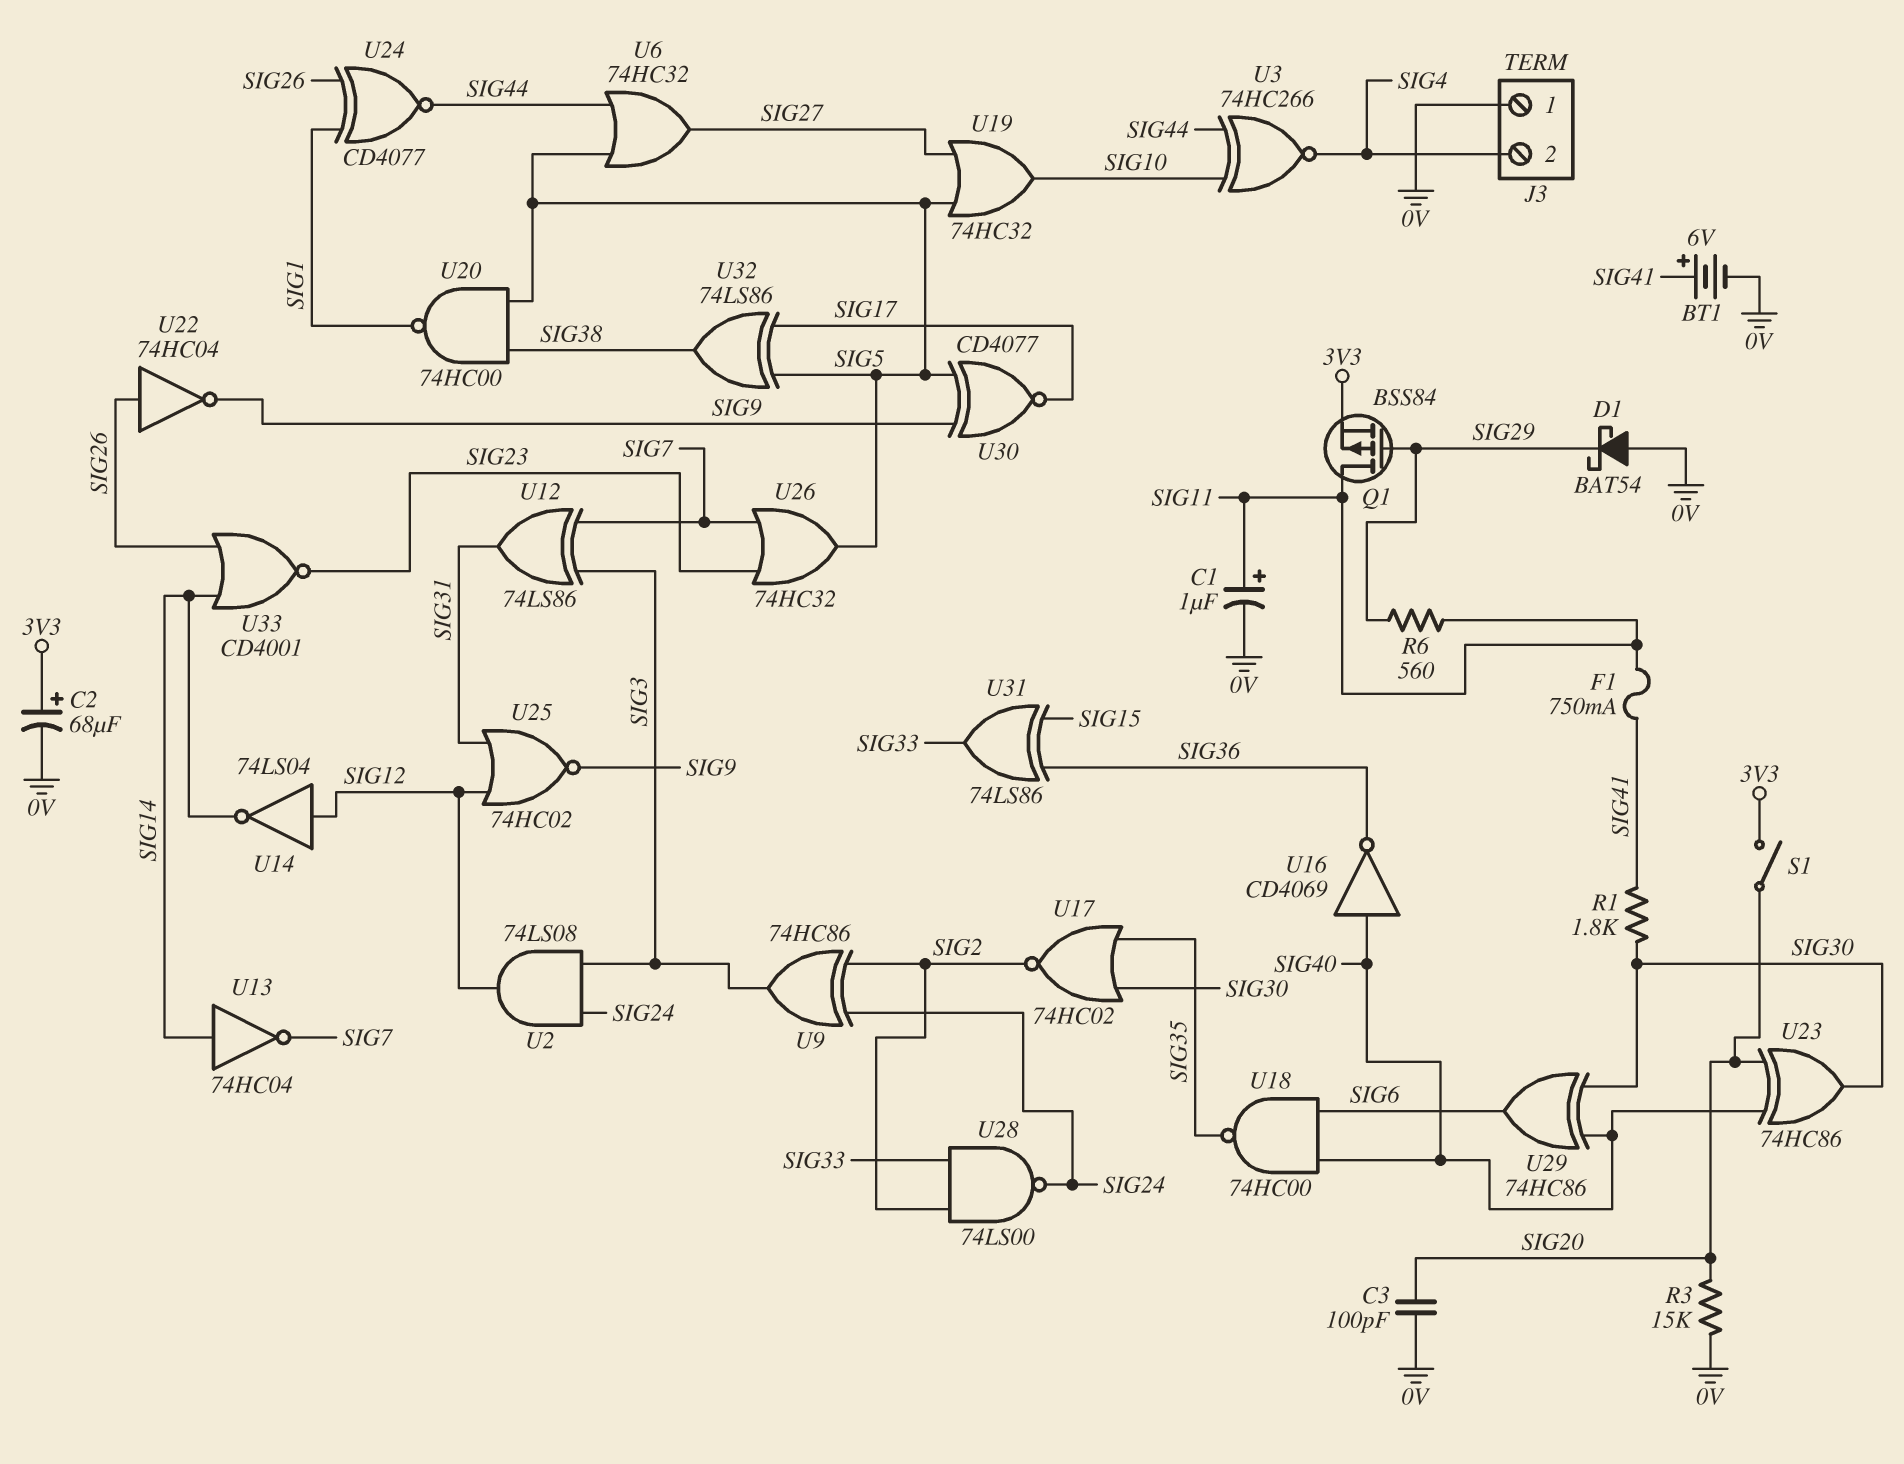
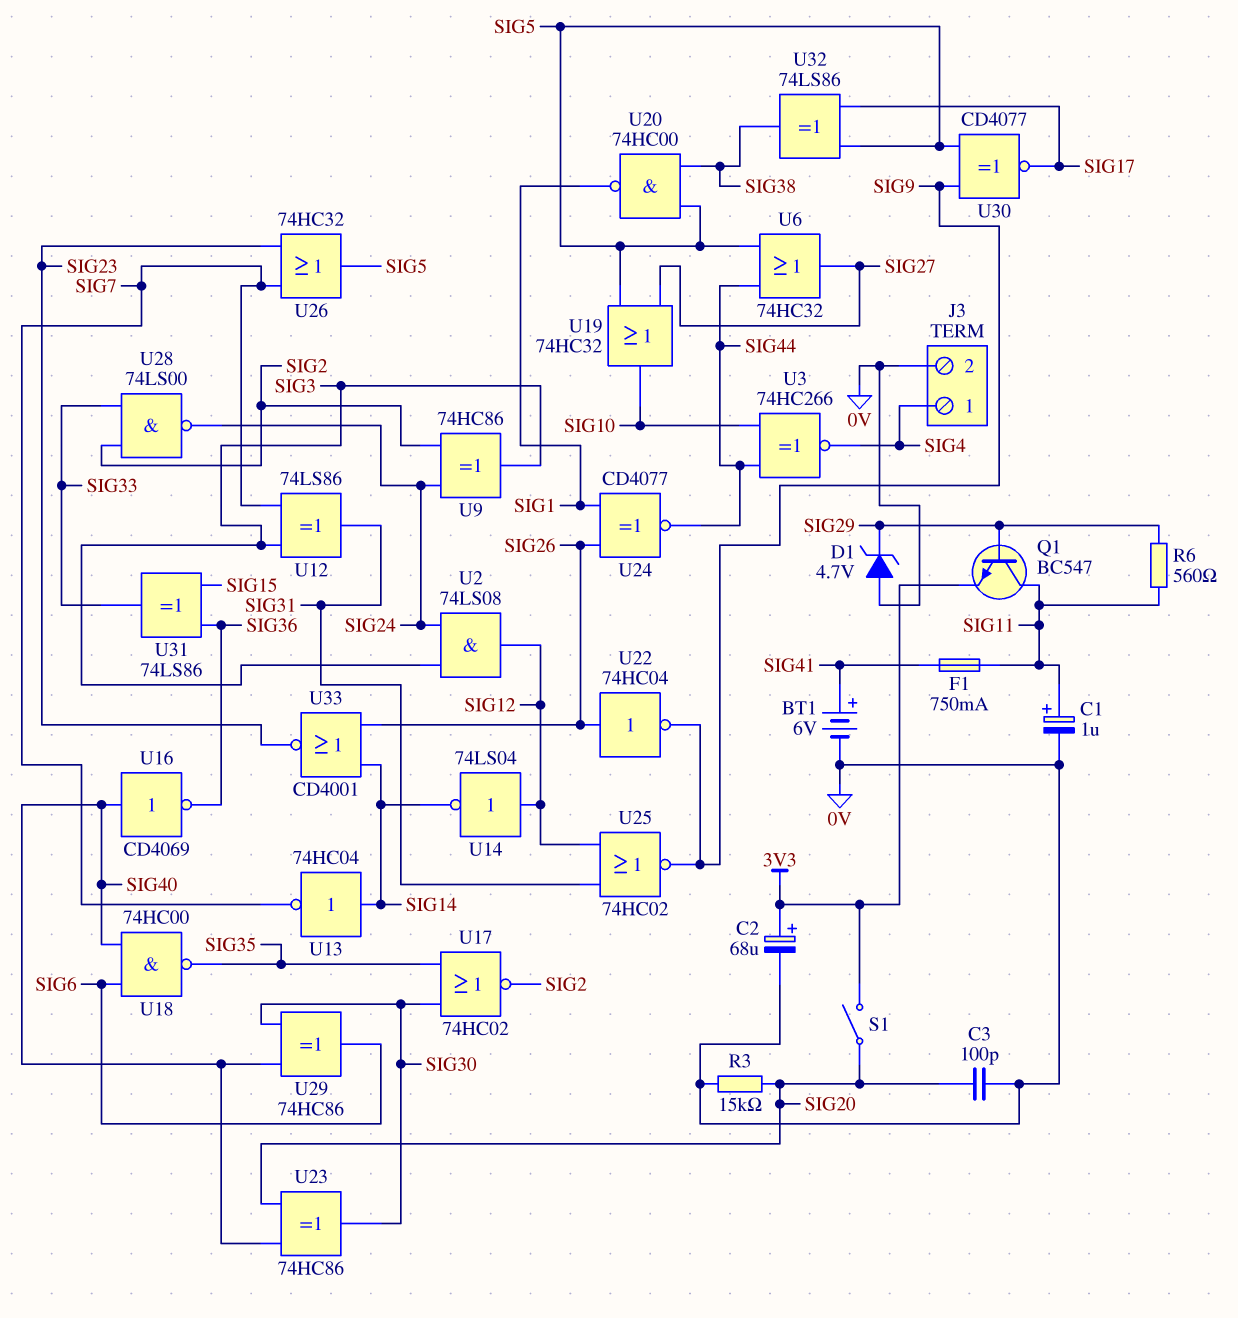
D1: schottky BAT54 (A 0V, K SIG29) -> zener 4.7V (A 0V, K SIG29)
J3 pin 1: 0V -> SIG4
J3 pin 2: SIG4 -> 0V
Q1: PMOS BSS84 (G SIG29, D SIG11, S 3V3) -> NPN BC547 (B SIG29, C SIG11, E 3V3)
R1: 1.8k (SIG30, SIG41) -> none

